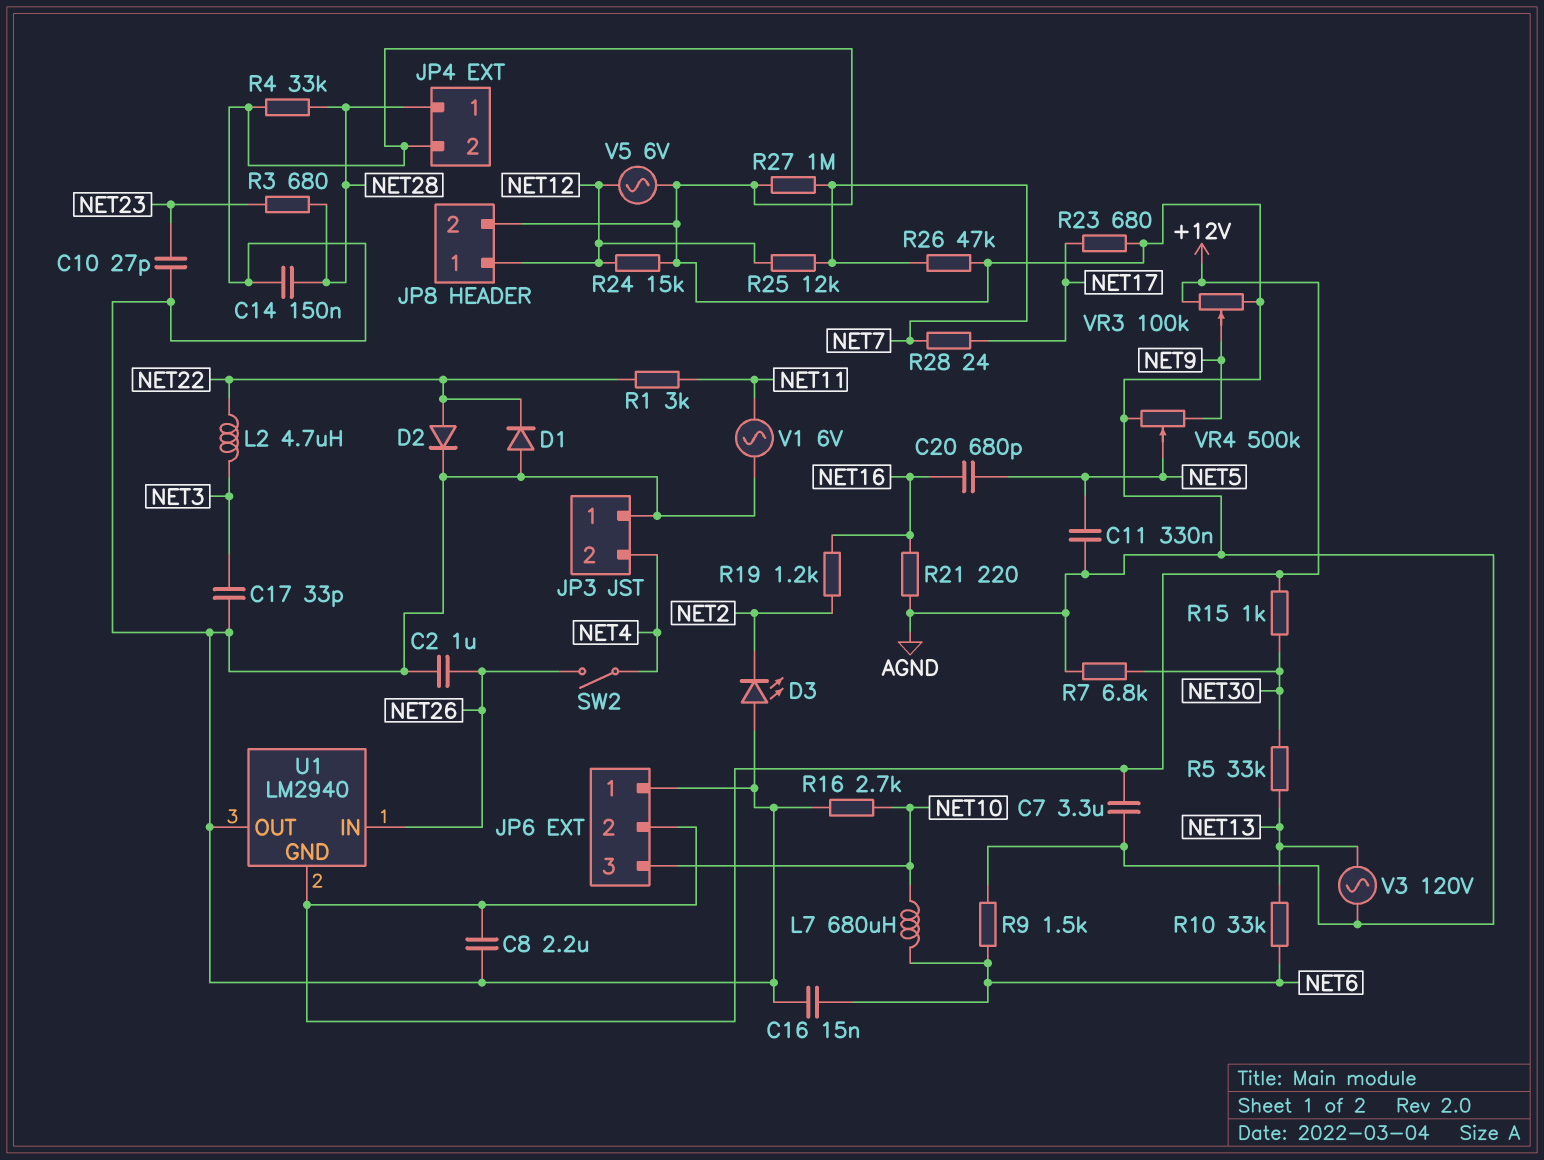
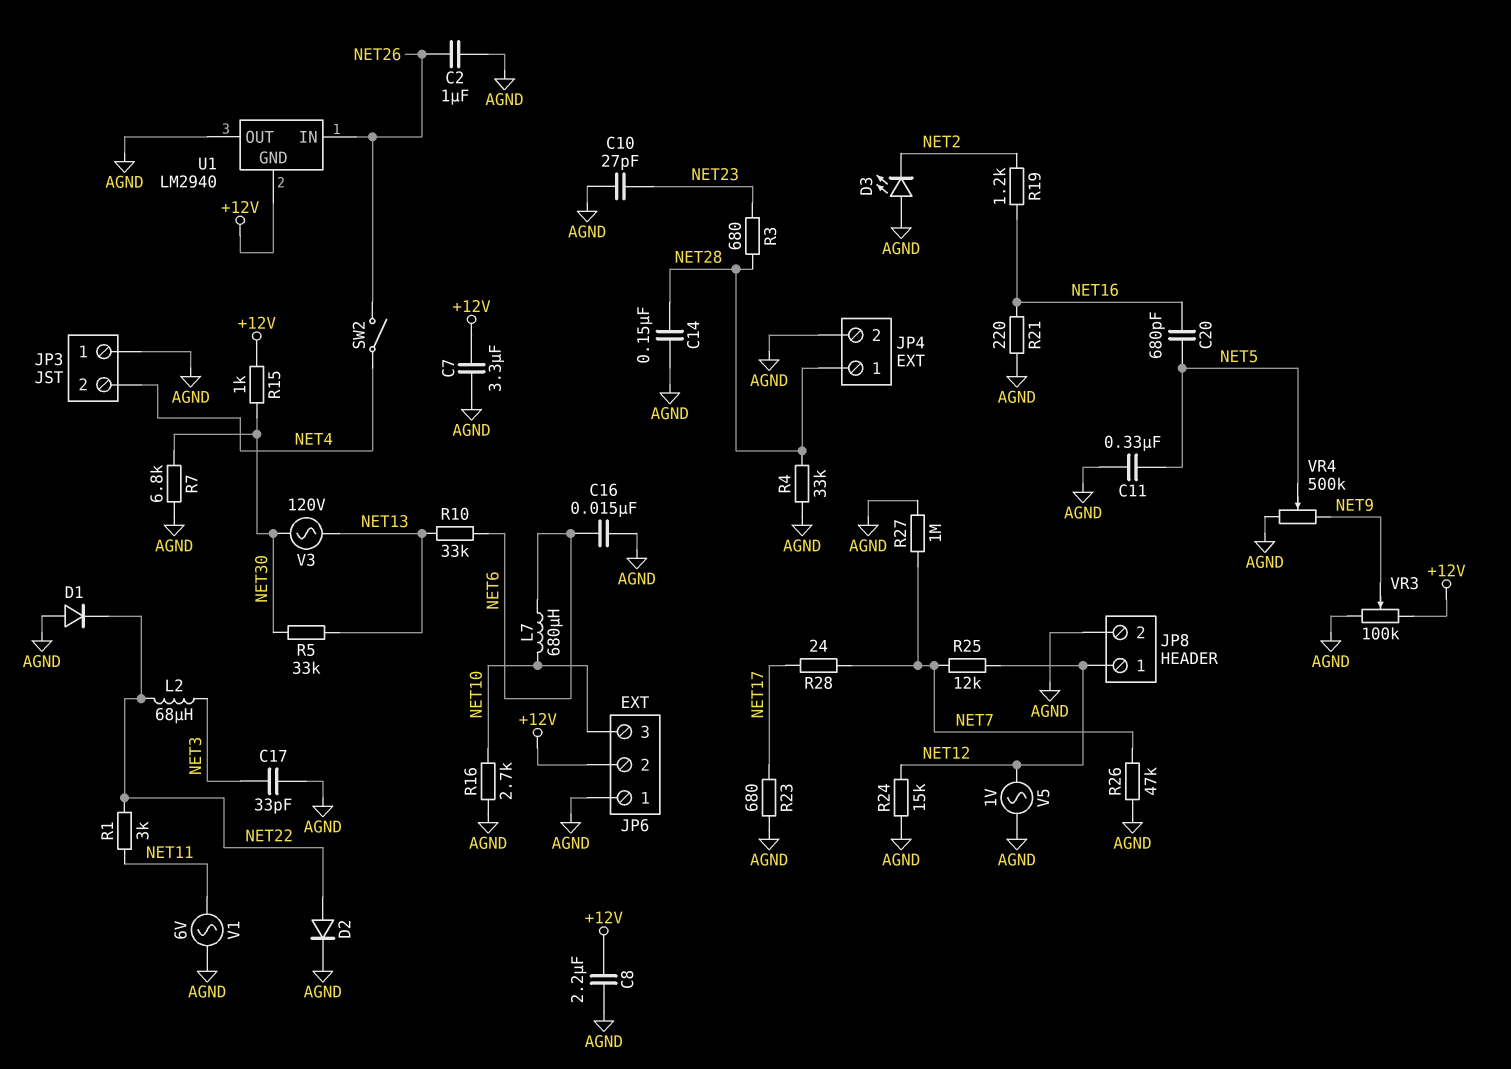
L2: 4.7uH (NET3, NET22) -> 68uH (NET3, NET22)
R9: 1.5k (AGND, NET6) -> none
V3: AC 120V (AGND, NET13) -> AC 120V (NET13, NET30)
V5: AC 6V (AGND, NET12) -> AC 1V (AGND, NET12)

